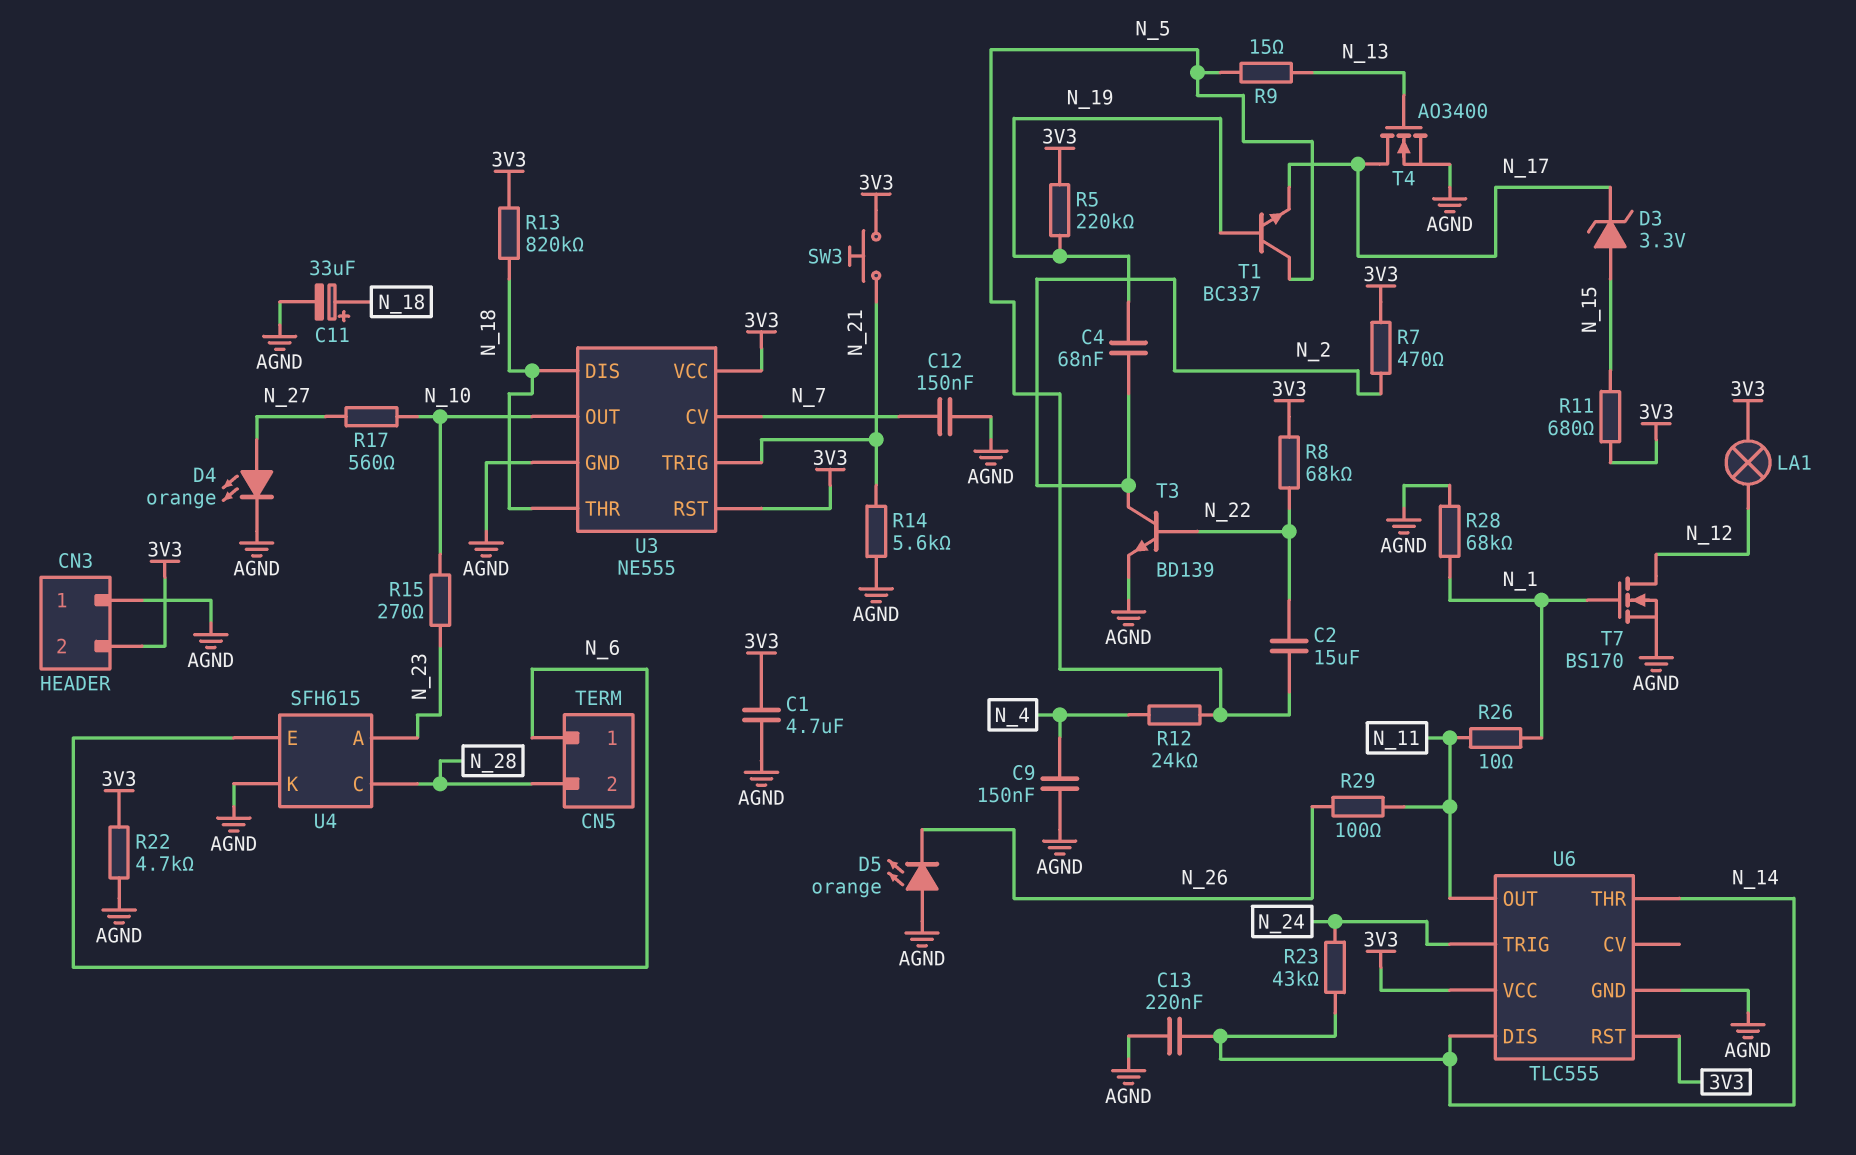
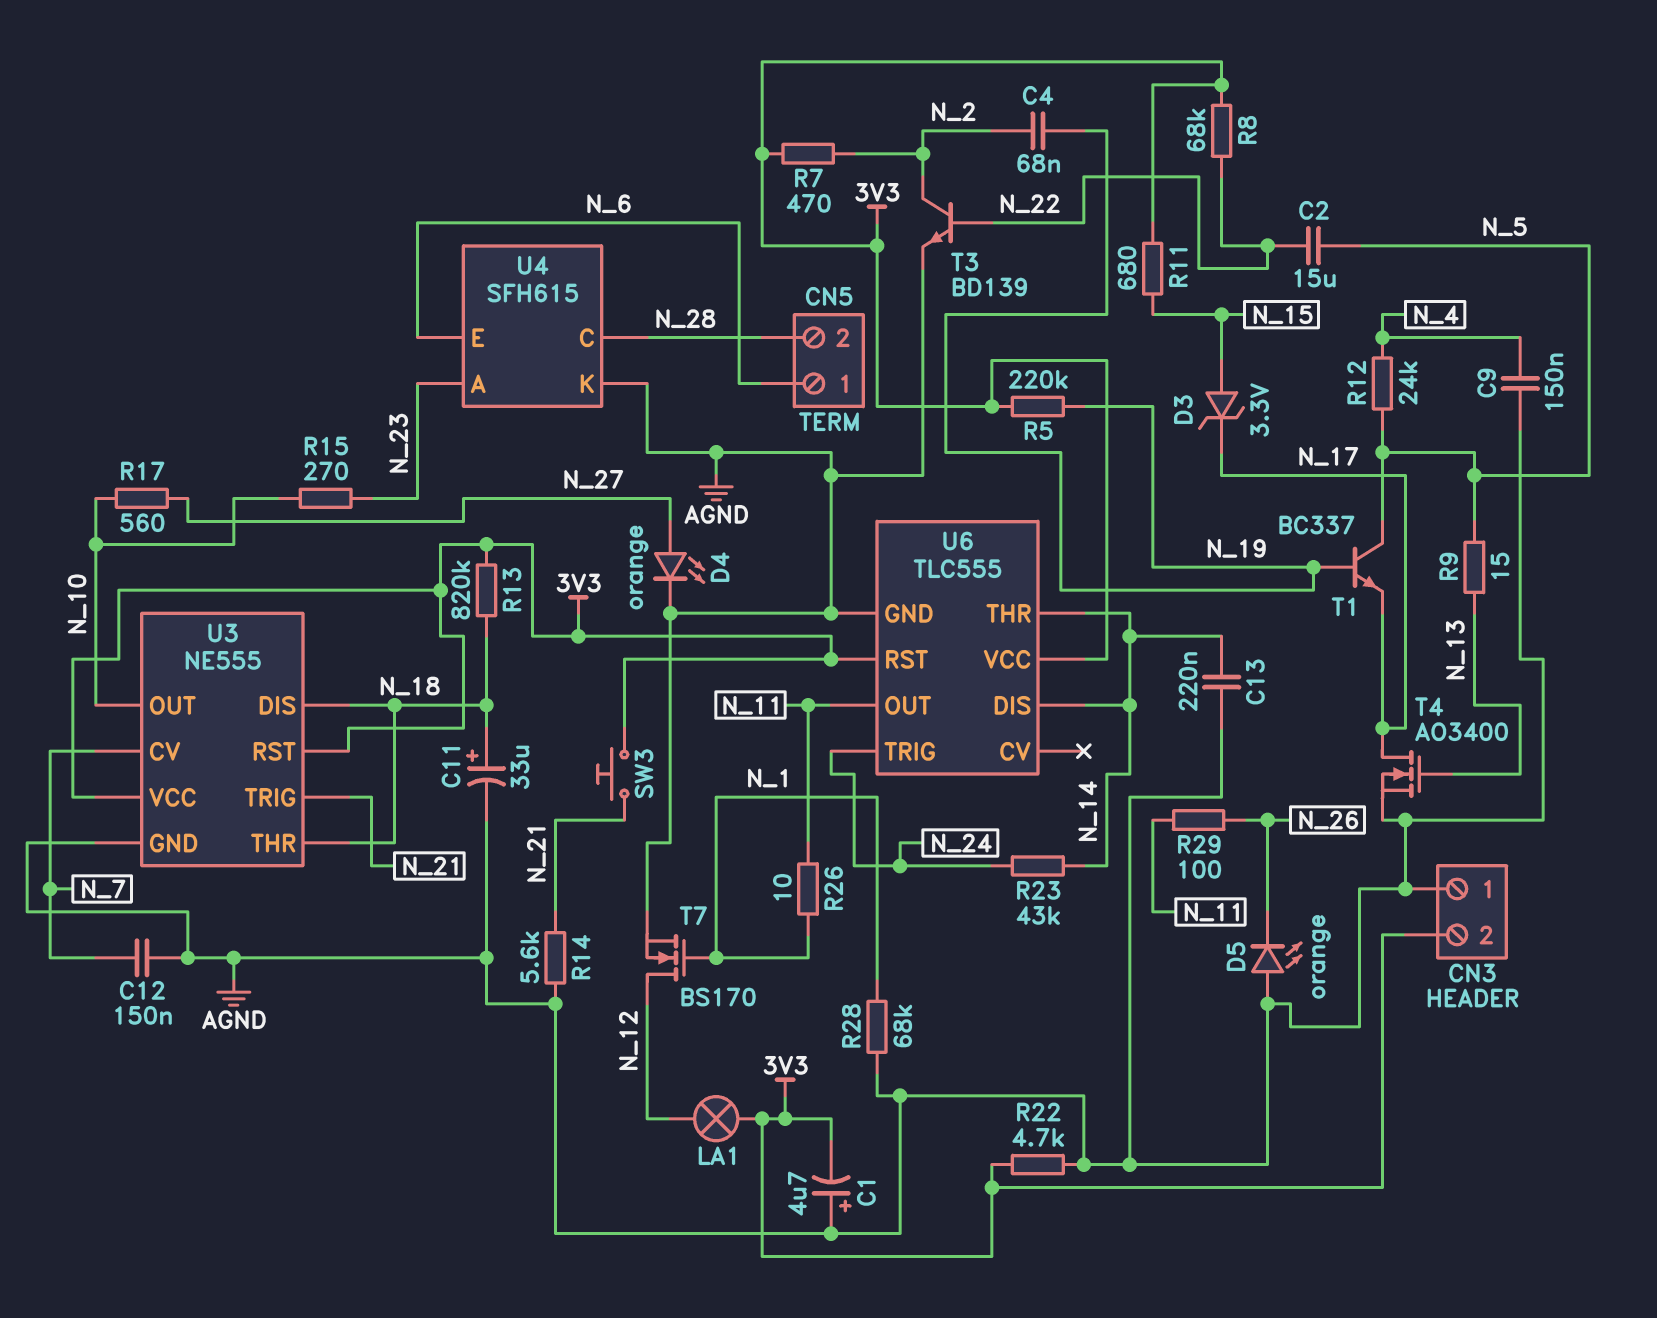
C1: 4.7uF (3V3, AGND) -> 4.7uF (plus AGND, minus 3V3)

